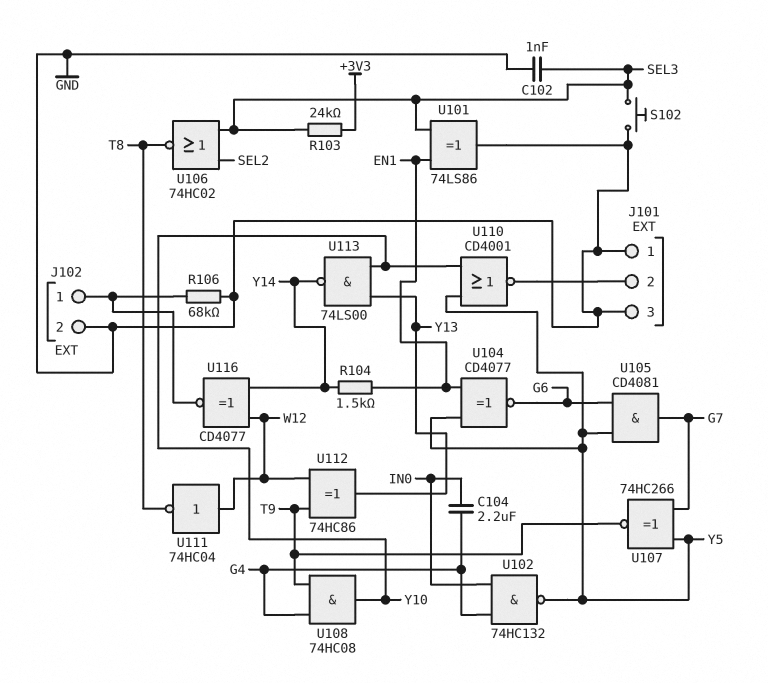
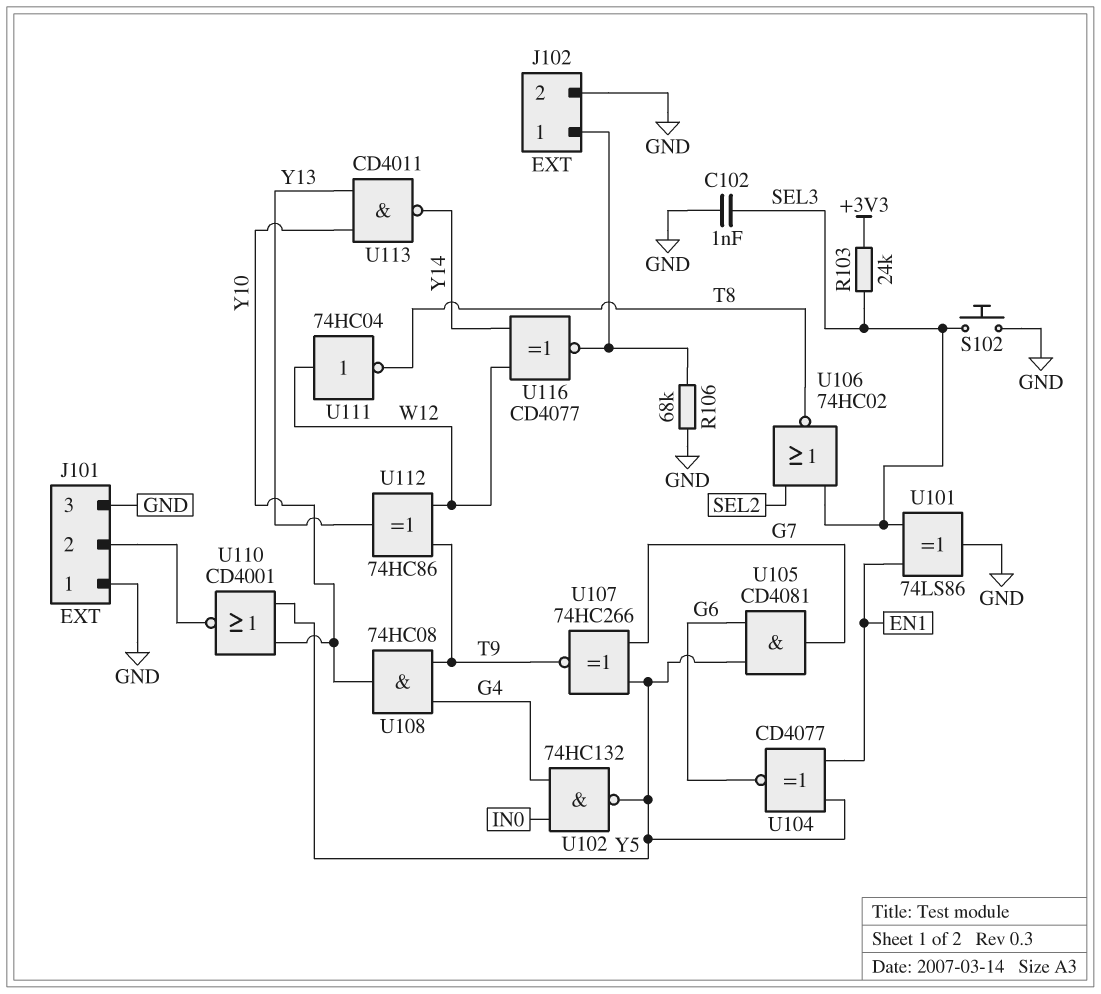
C104: 2.2uF (G4, IN0) -> none
R104: 1.5k (EN1, Y14) -> none
U113: NAND 74LS00 (in Y10, in Y13, out Y14) -> NAND CD4011 (in Y10, in Y13, out Y14)

